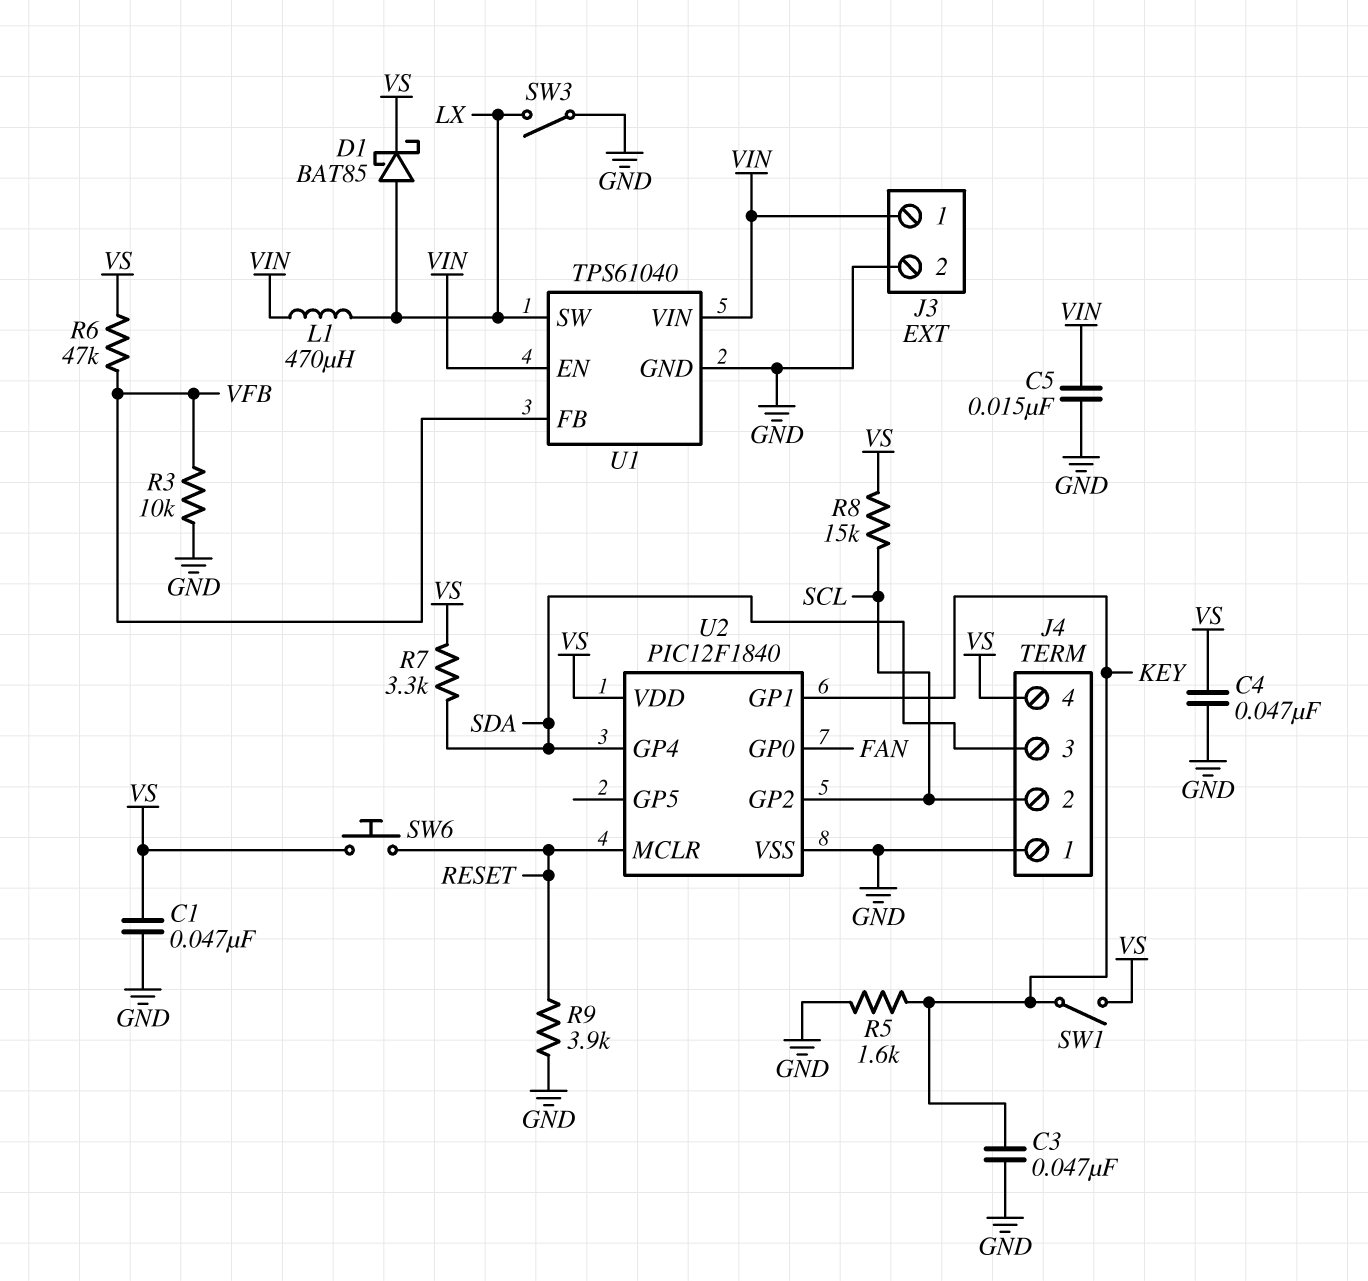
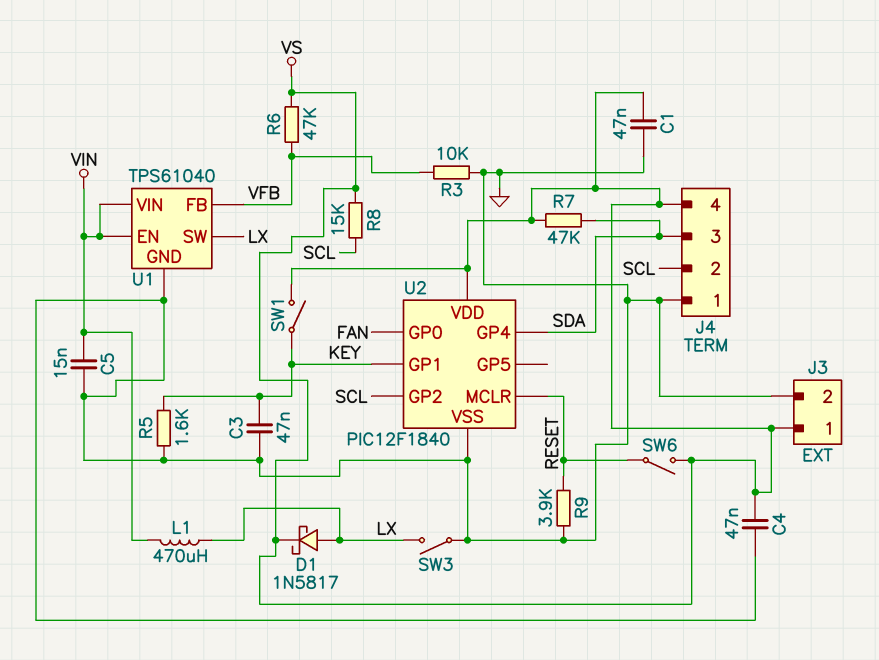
D1: schottky BAT85 (A LX, K VS) -> schottky 1N5817 (A LX, K VS)
J3 pin 1: VIN -> VS
R7: 3.3k (SDA, VS) -> 47k (SDA, VS)
SW6: button (RESET, VS) -> switch (RESET, VS)

